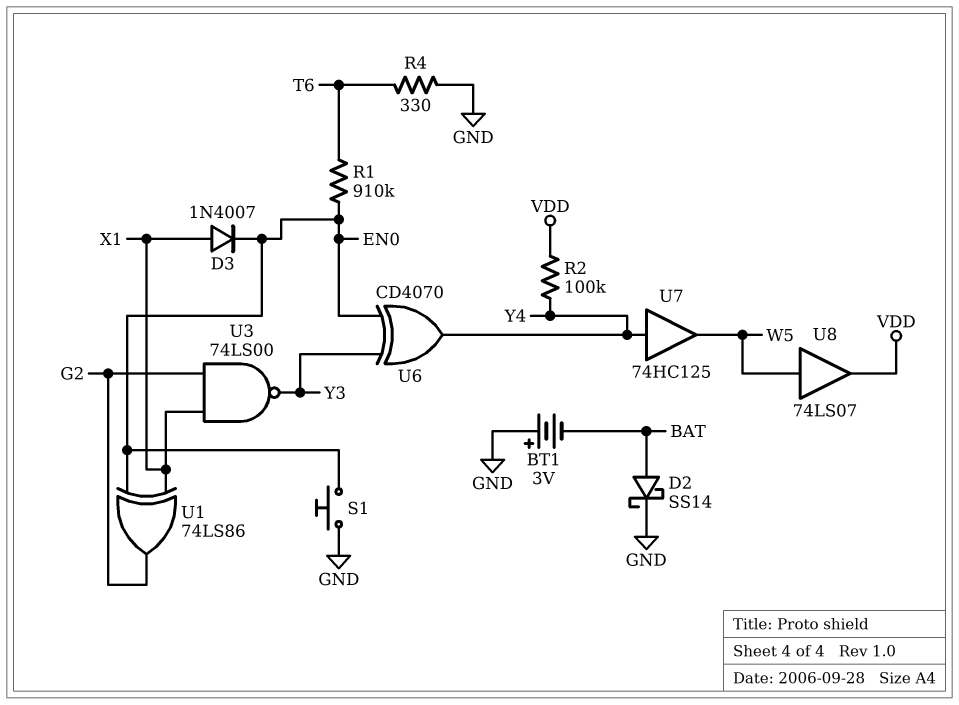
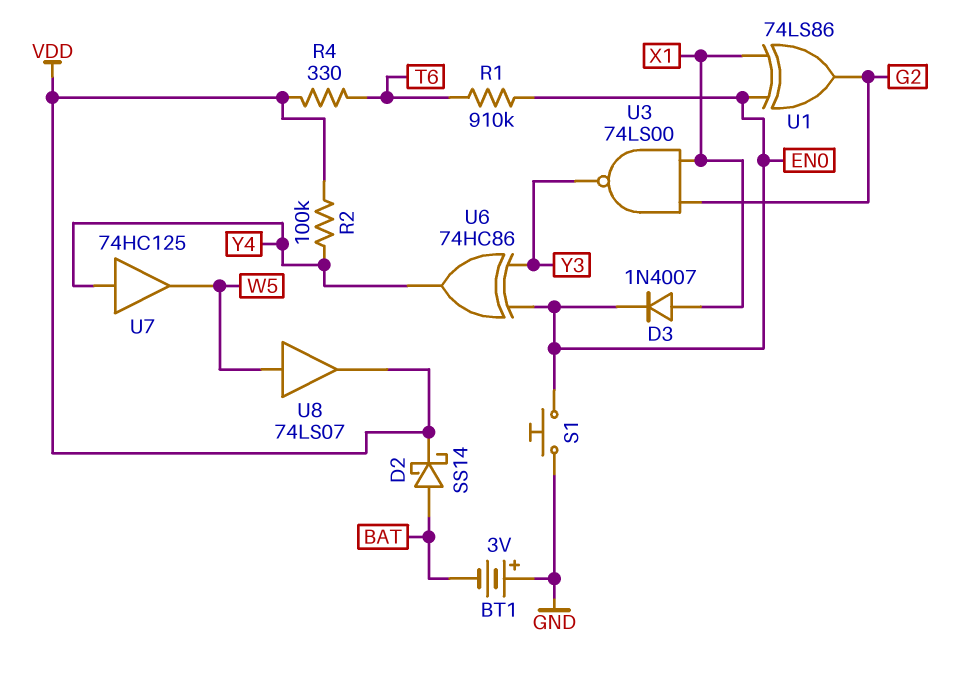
D2: schottky SS14 (A BAT, K GND) -> schottky SS14 (A BAT, K VDD)
R4: 330 (GND, T6) -> 330 (T6, VDD)
U6: XOR CD4070 (in EN0, in Y3, out Y4) -> XOR 74HC86 (in EN0, in Y3, out Y4)

